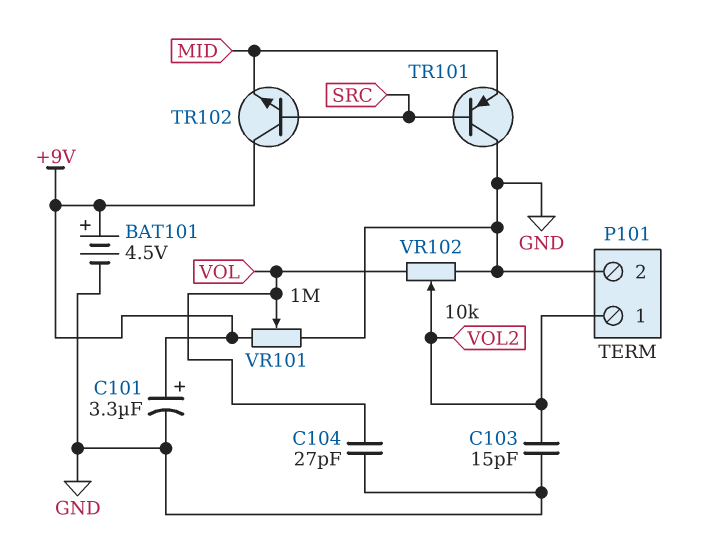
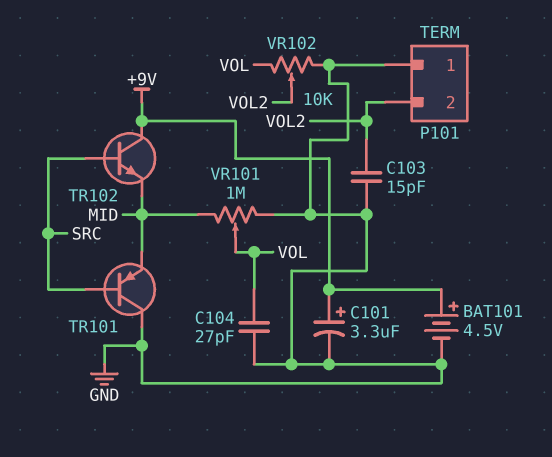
P101 pin 1: VOL2 -> GND
P101 pin 2: GND -> VOL2
VR101: 1M (+9V, GND, wiper VOL) -> 1M (GND, MID, wiper VOL)

